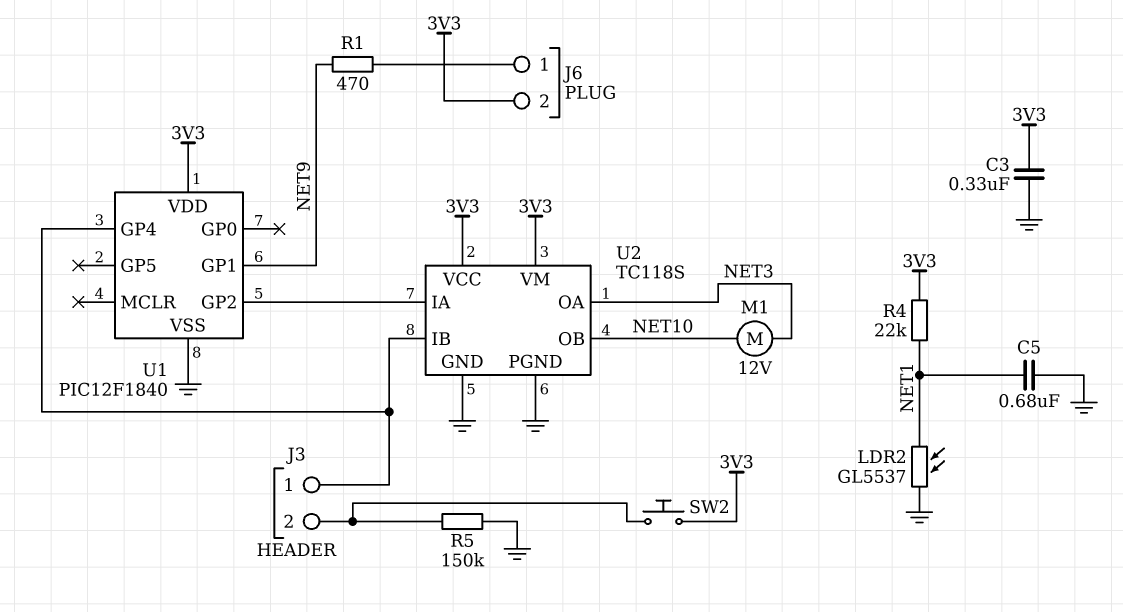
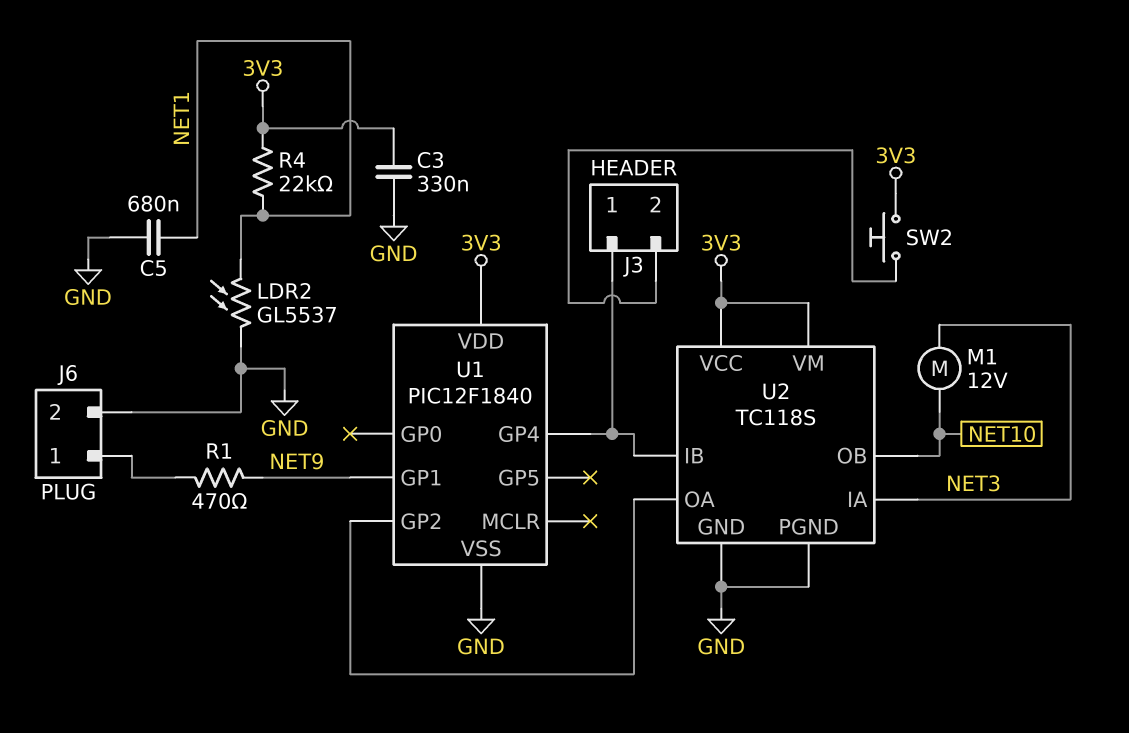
J6 pin 2: 3V3 -> GND
R5: 150k (GND, J3/2) -> none
U2 pin IA: U1/GP2 -> NET3
U2 pin OA: NET3 -> U1/GP2

